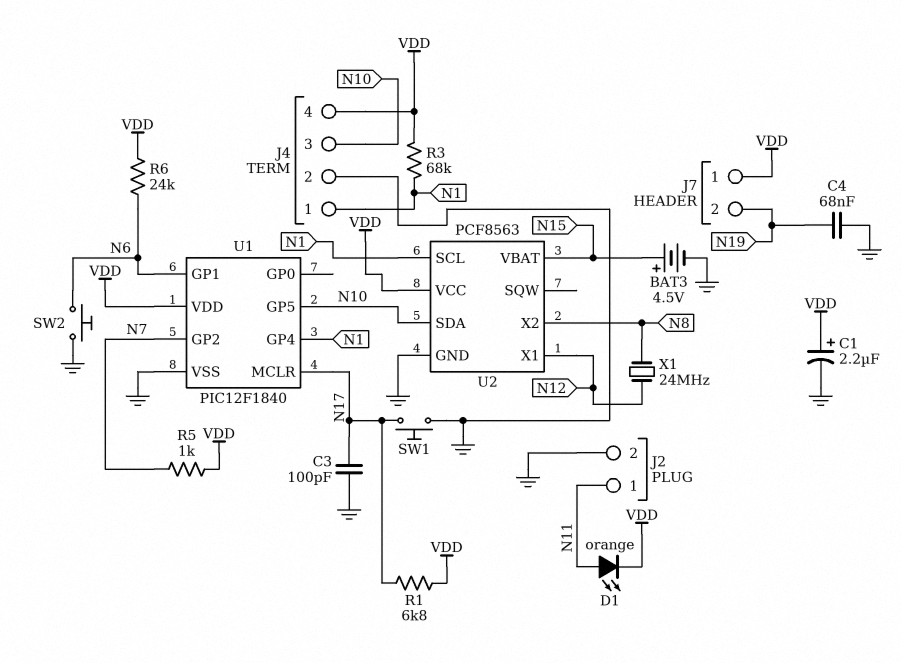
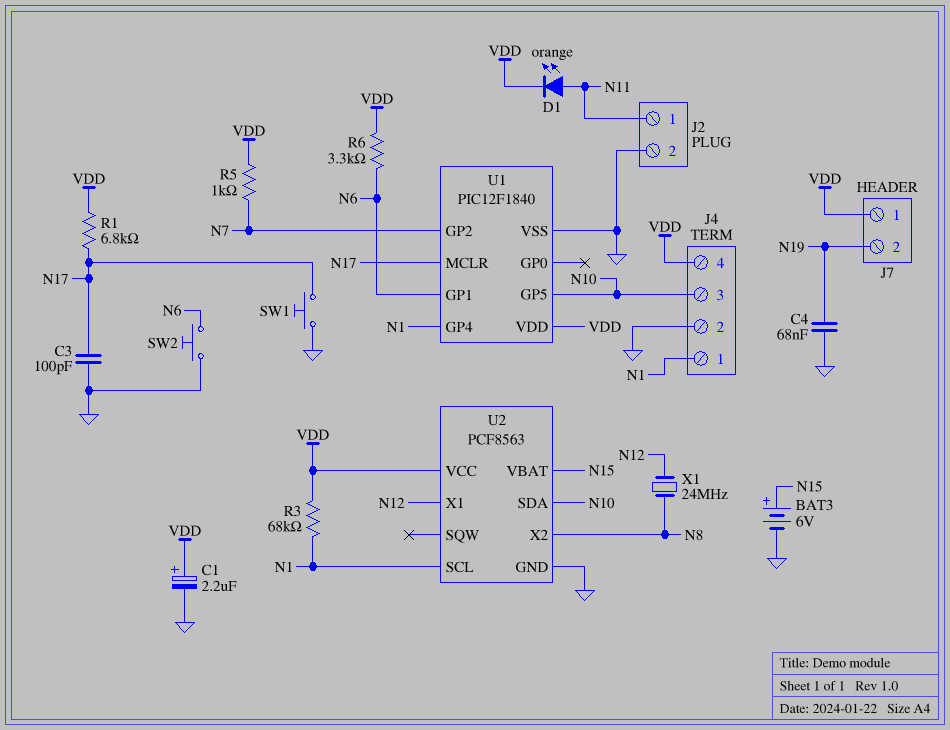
BAT3: 4.5V (plus N15, minus GND) -> 6V (plus N15, minus GND)
R6: 24k (N6, VDD) -> 3.3k (N6, VDD)

